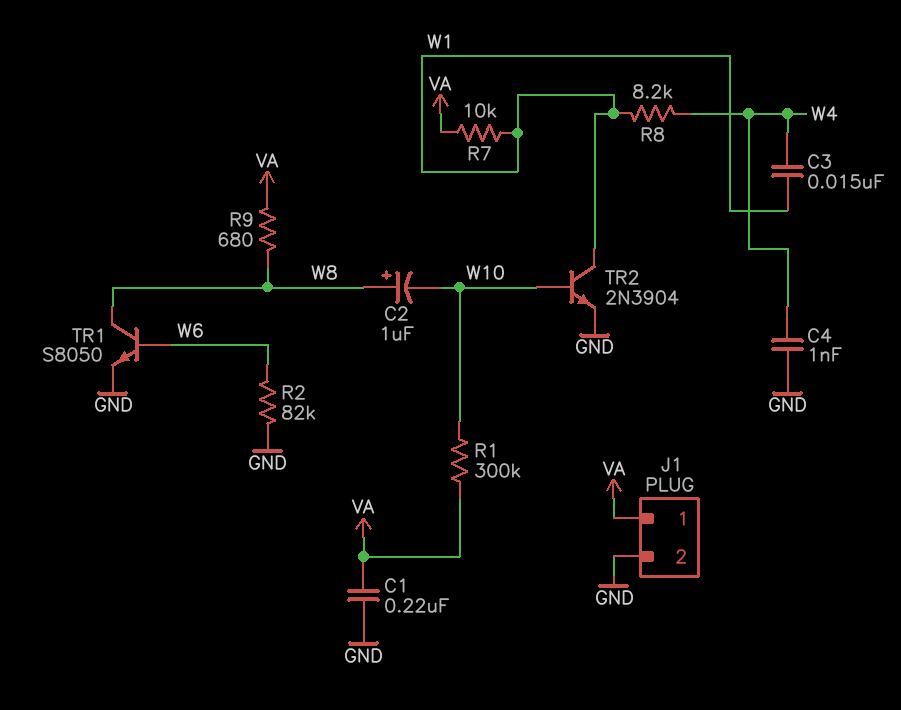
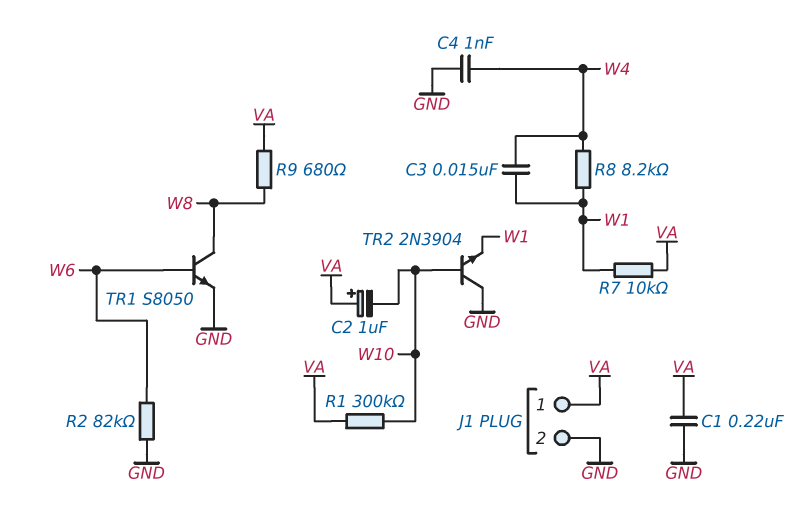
C2: 1uF (plus W8, minus W10) -> 1uF (plus VA, minus W10)
TR2: NPN 2N3904 (B W10, C W1, E GND) -> NPN 2N3904 (B W10, C GND, E W1)

